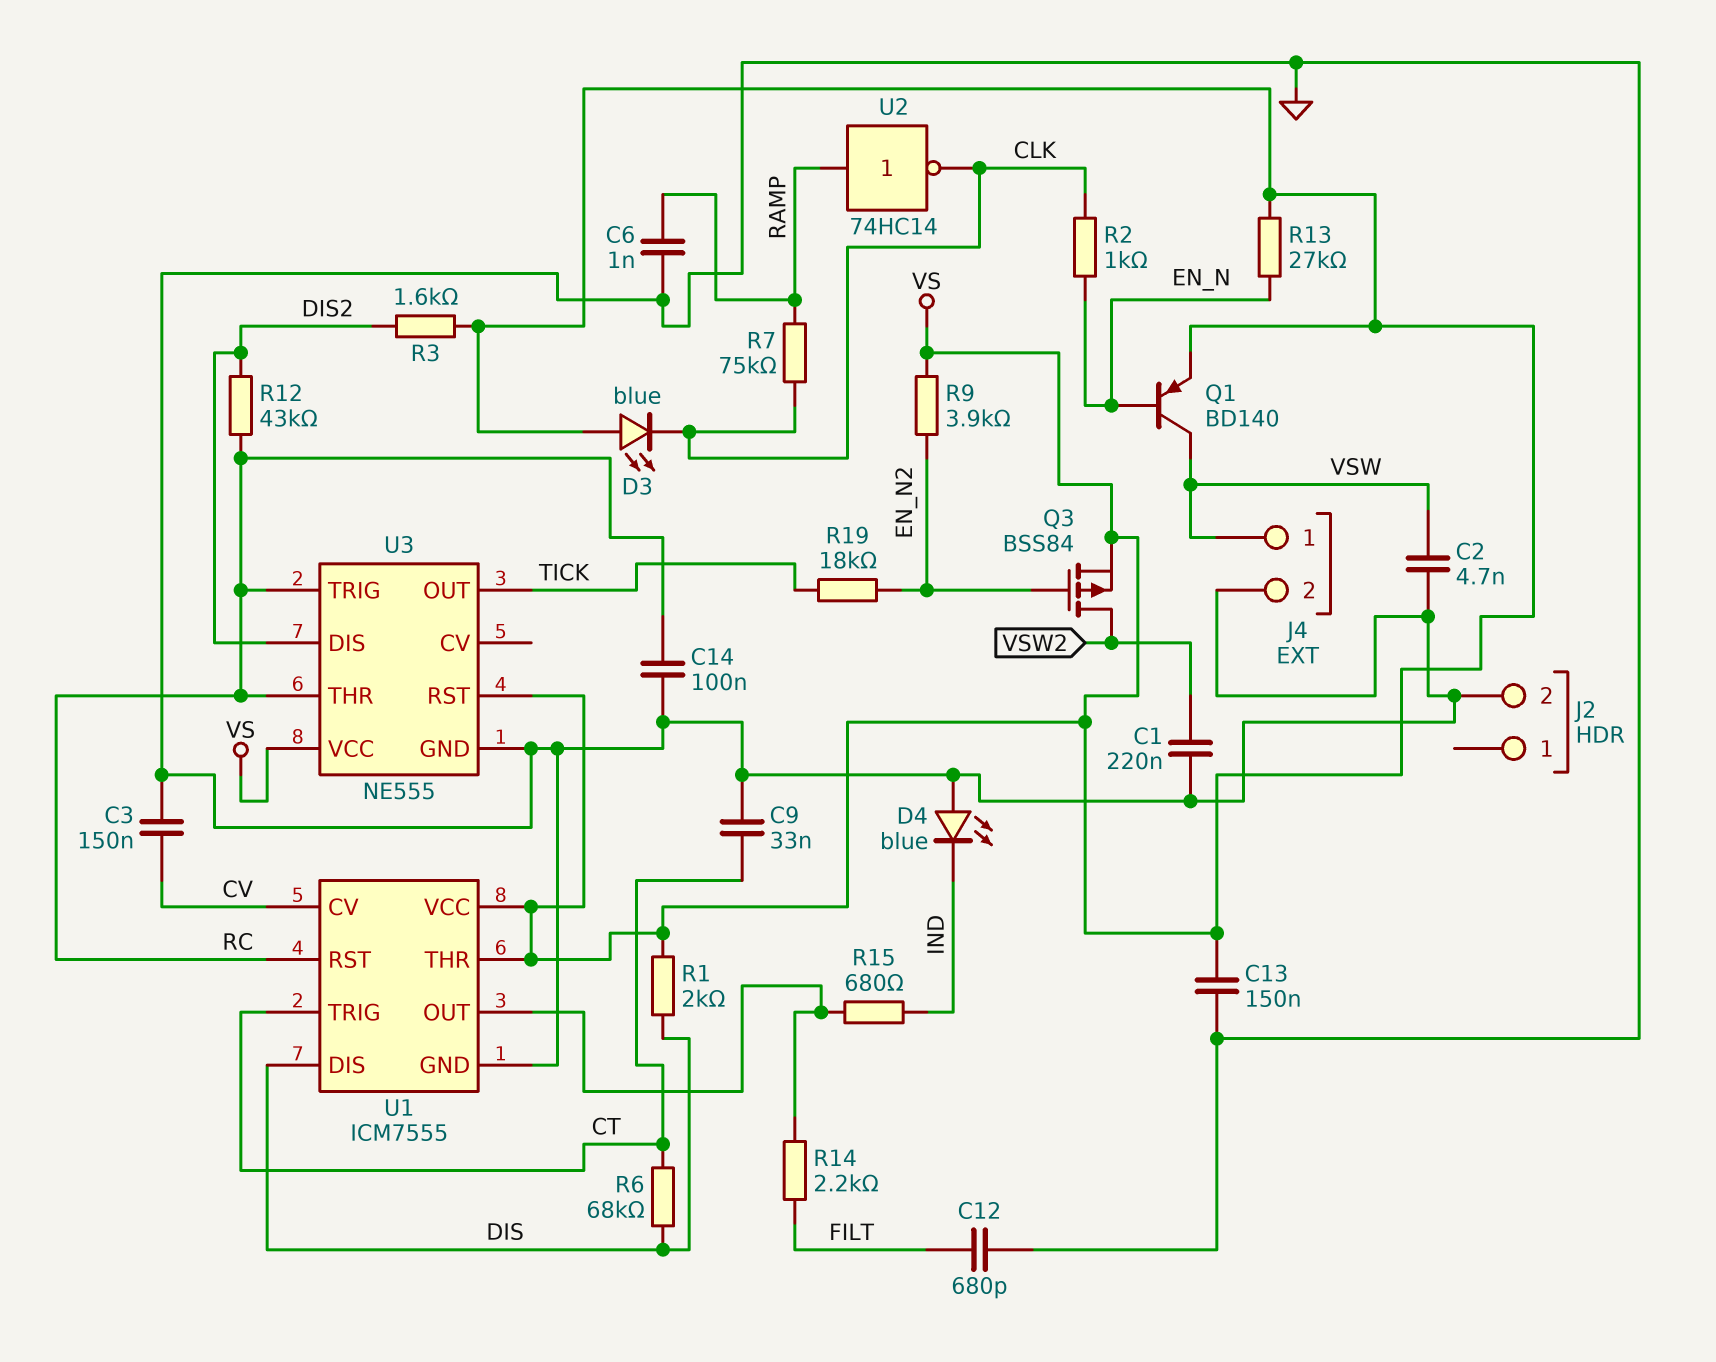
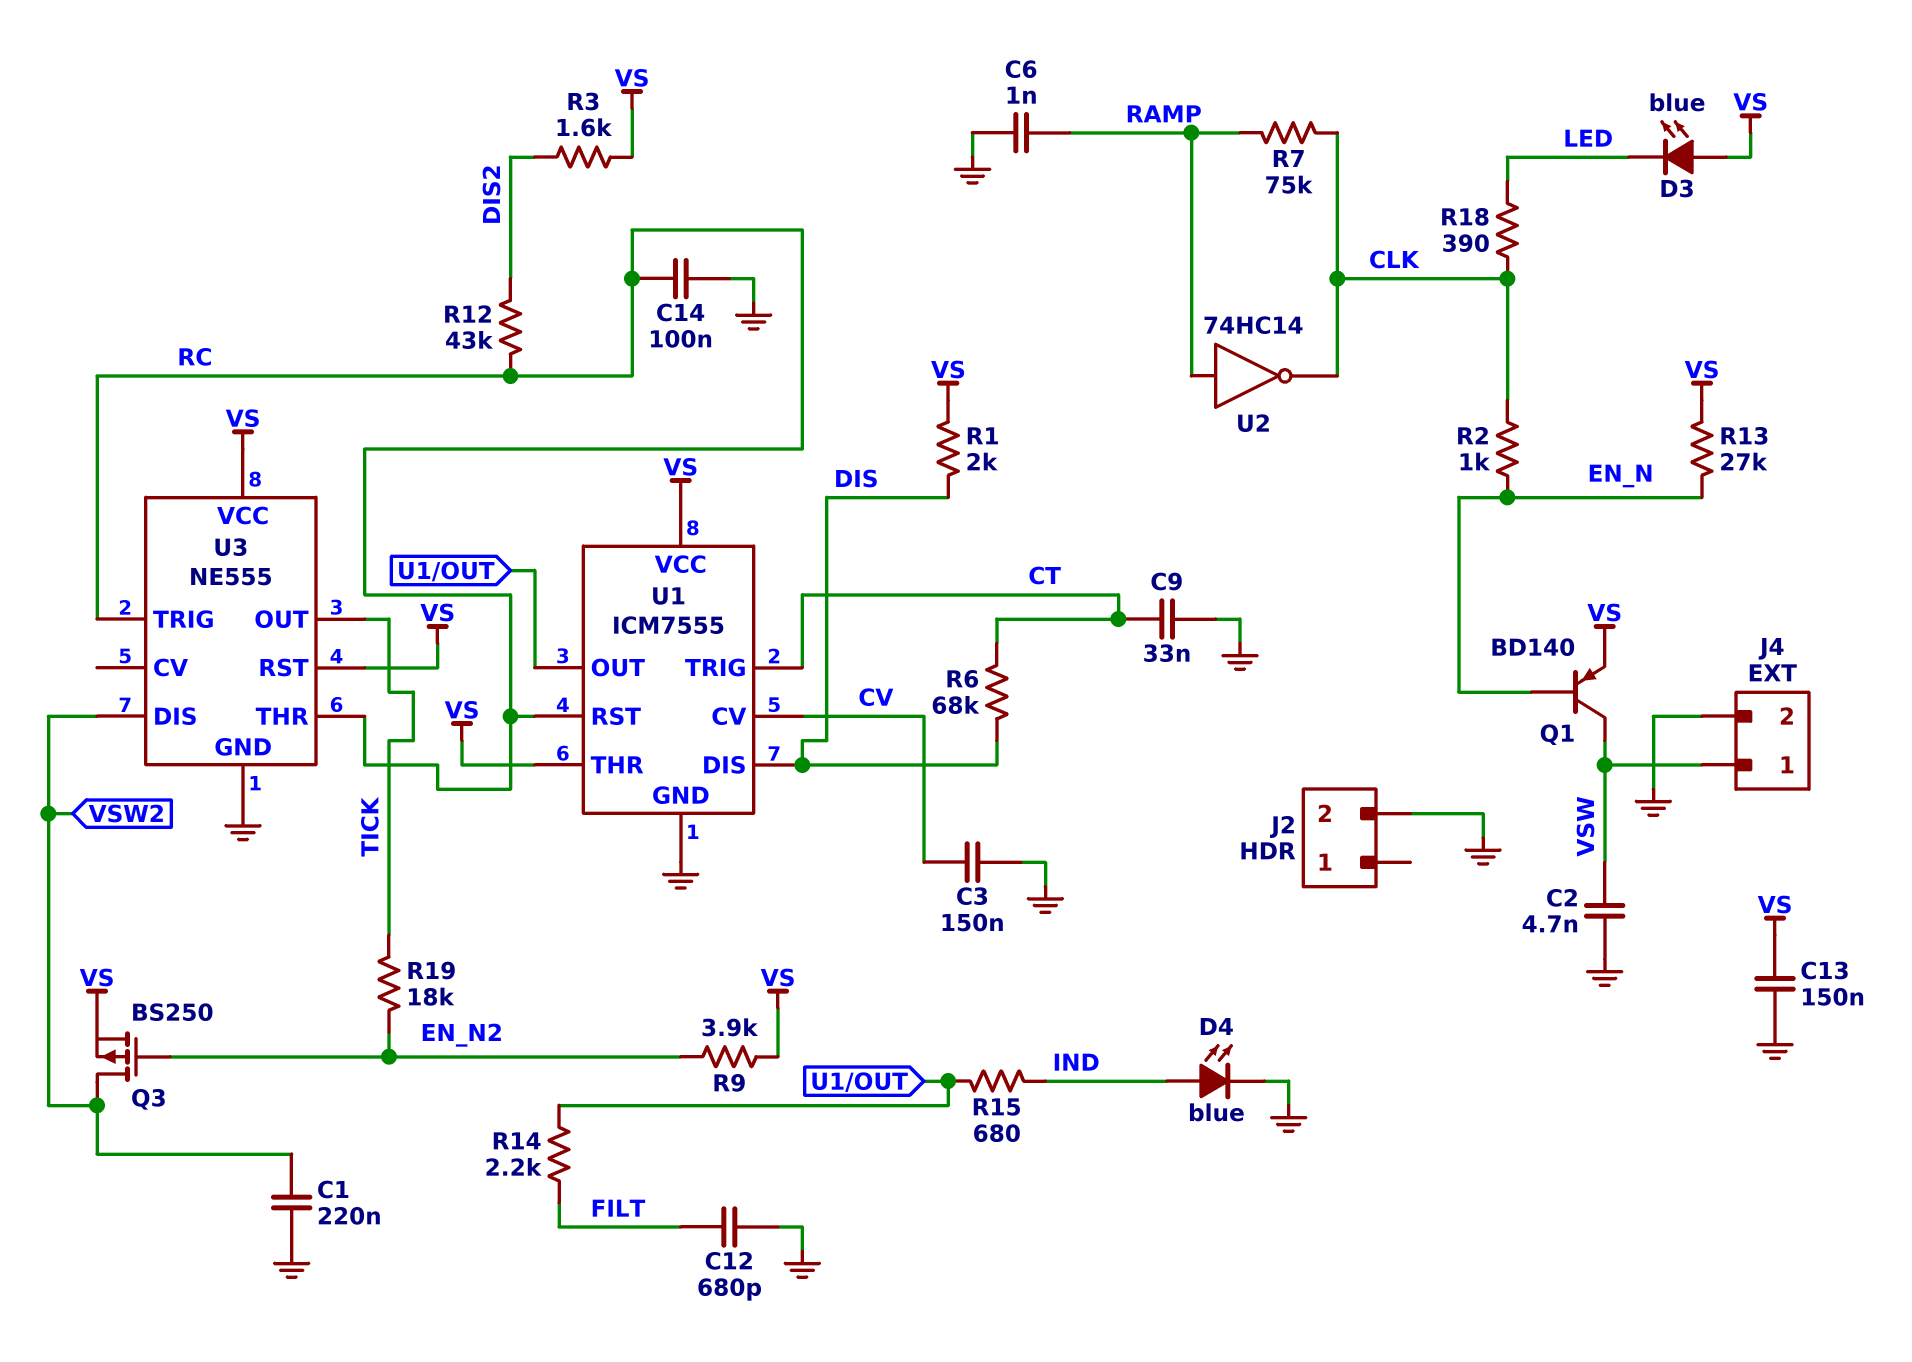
D3: LED blue (A VS, K CLK) -> LED blue (A VS, K LED)
D4: LED blue (A GND, K IND) -> LED blue (A IND, K GND)
Q3: PMOS BSS84 (G EN_N2, D VSW2, S VS) -> PMOS BS250 (G EN_N2, D VSW2, S VS)
R18: none -> 390 (CLK, LED)
U3 pin DIS: DIS2 -> VSW2

